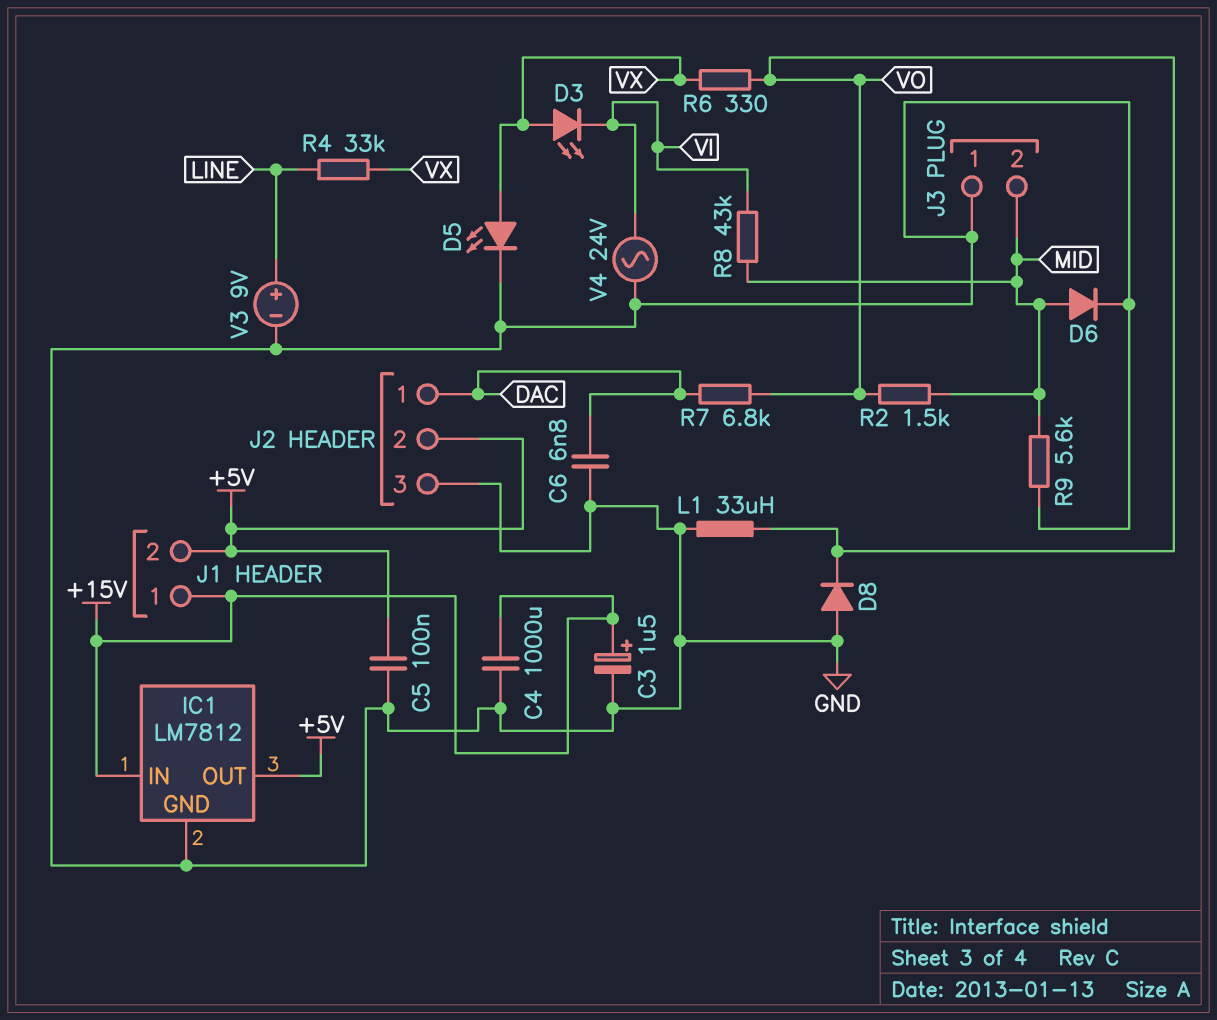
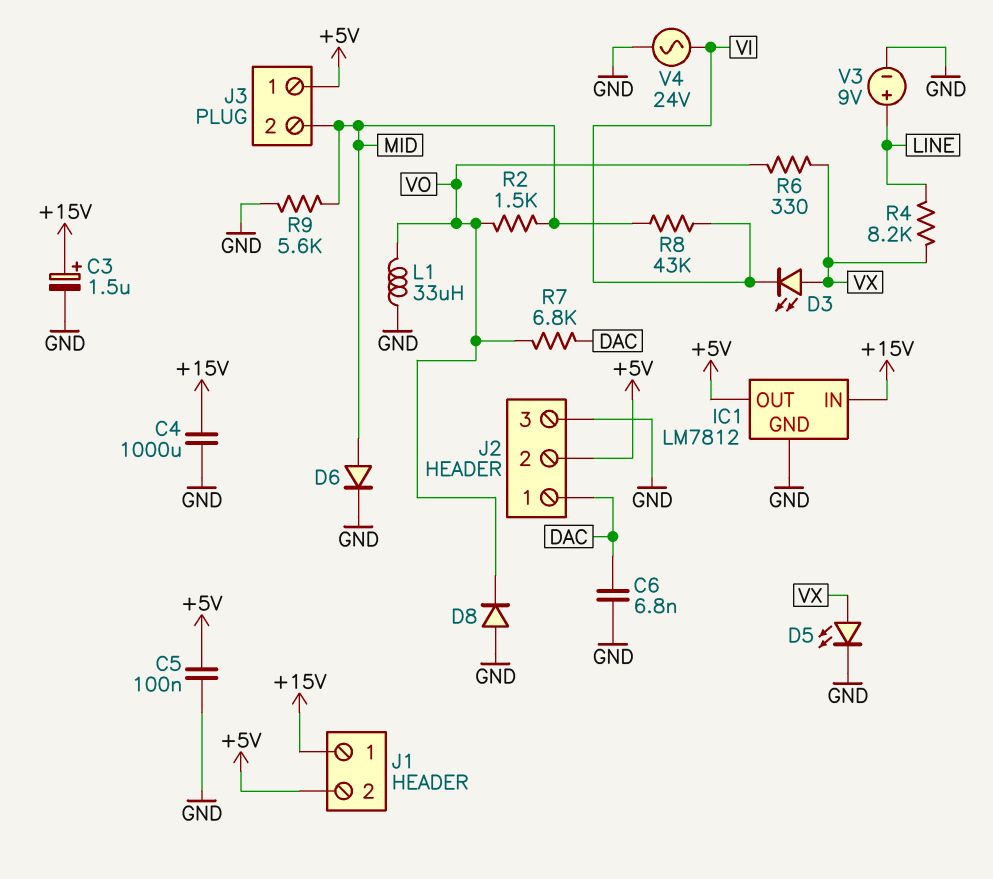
J3 pin 1: GND -> +5V
R4: 33k (LINE, VX) -> 8.2k (LINE, VX)

